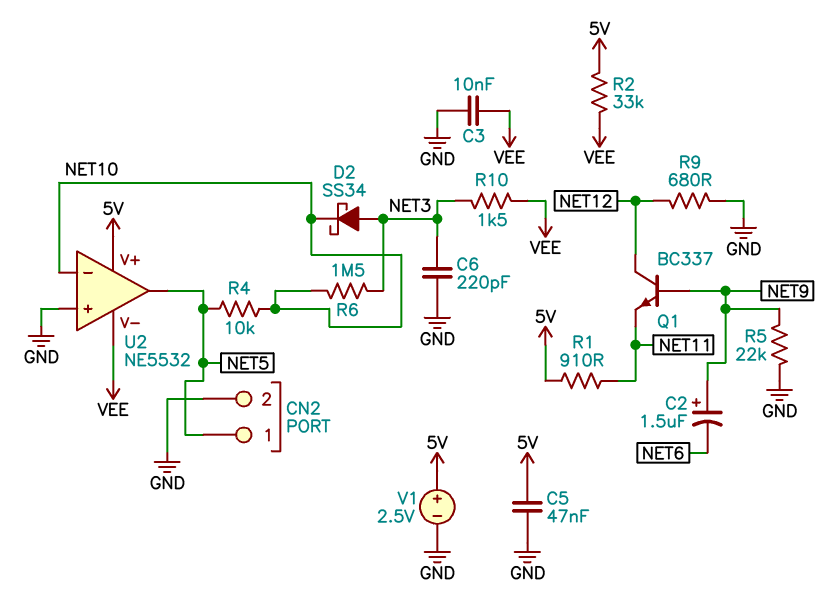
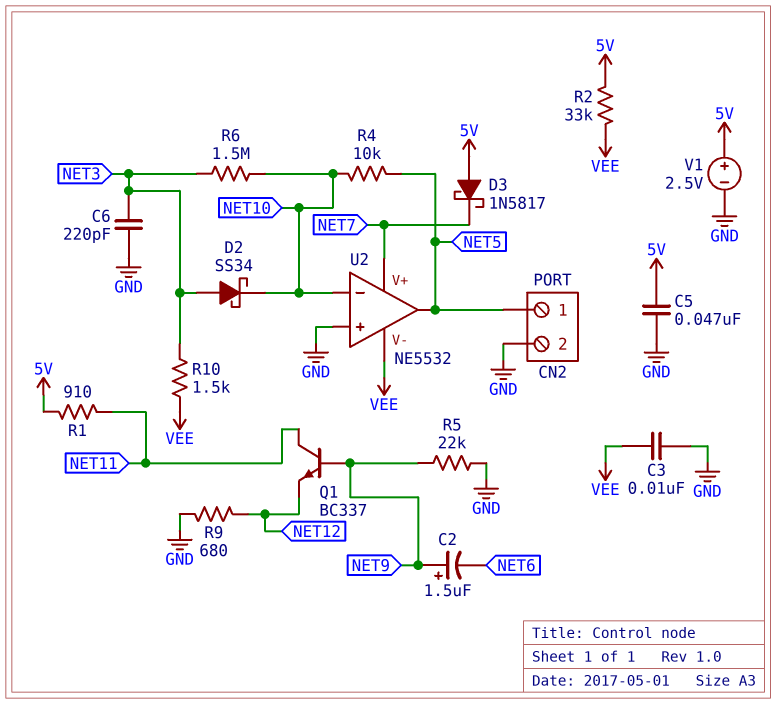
D3: none -> schottky 1N5817 (A 5V, K NET7)
Q1: NPN BC337 (B NET9, C NET12, E NET11) -> NPN BC337 (B NET9, C NET11, E NET12)
U2 pin V+: 5V -> NET7

